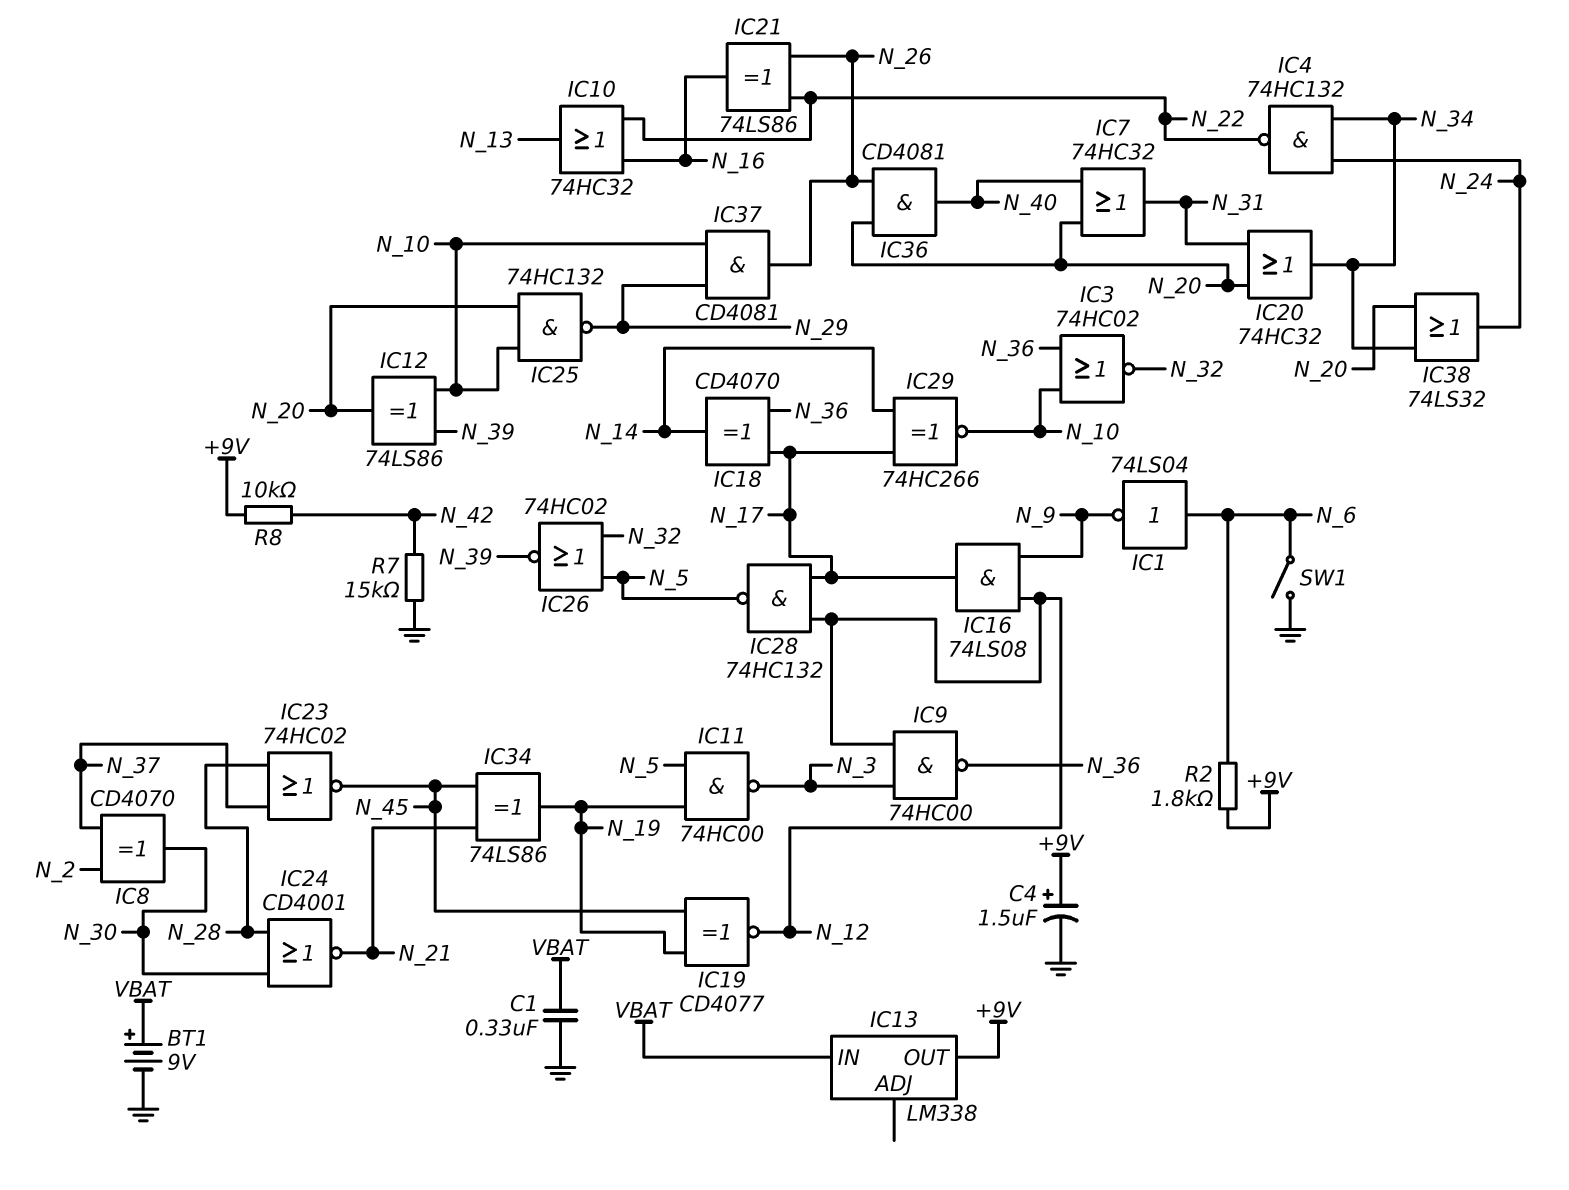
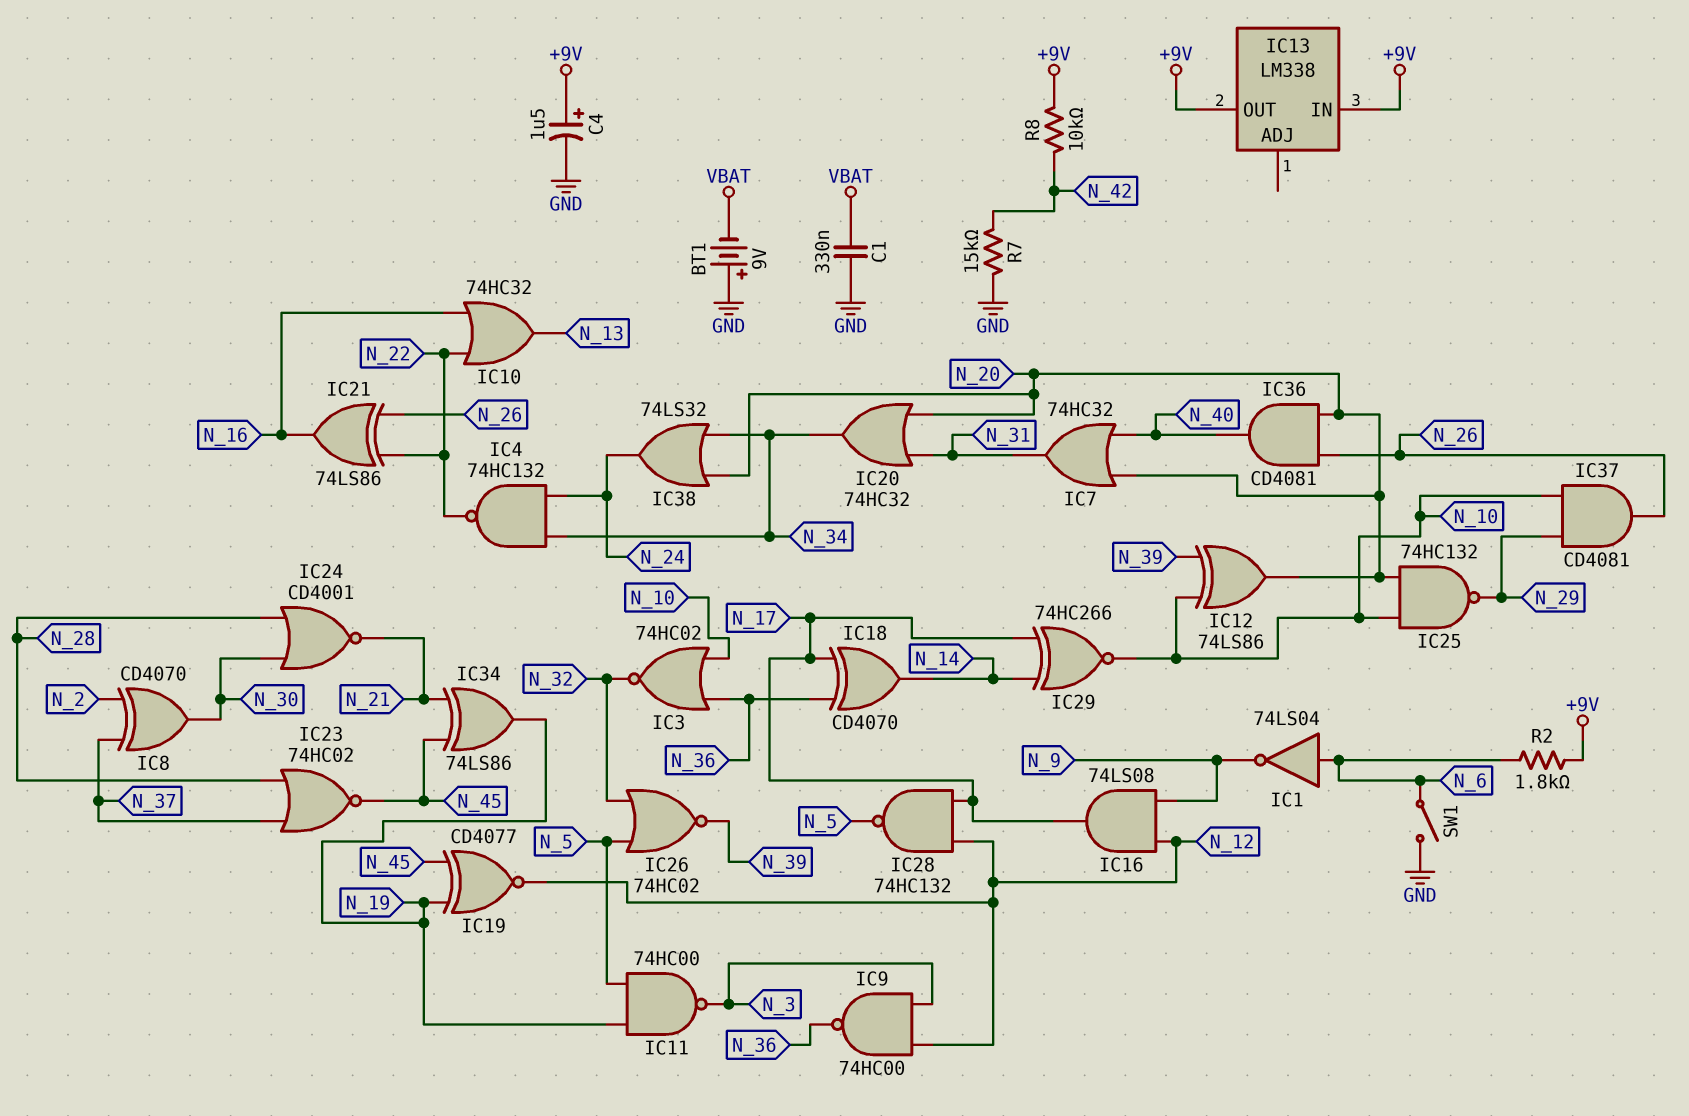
BT1: 9V (plus VBAT, minus GND) -> 9V (plus GND, minus VBAT)
IC13 pin IN: VBAT -> +9V

